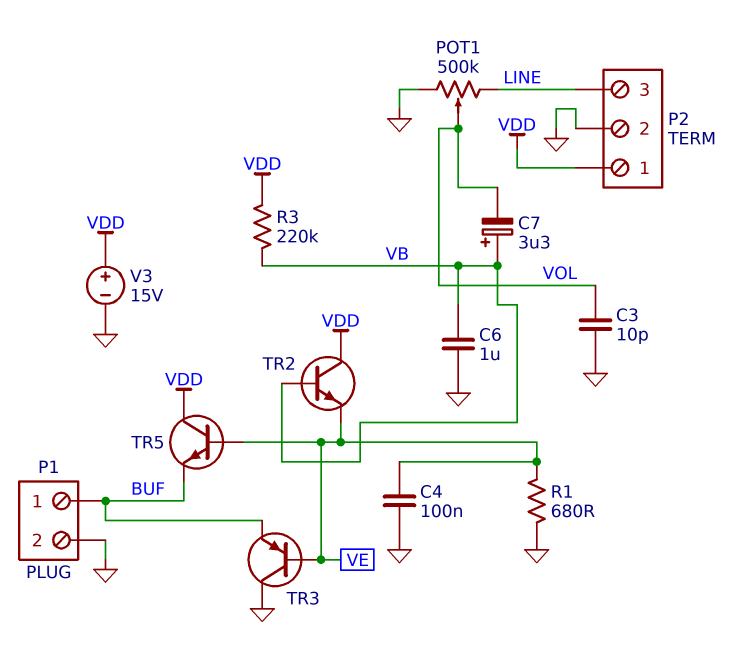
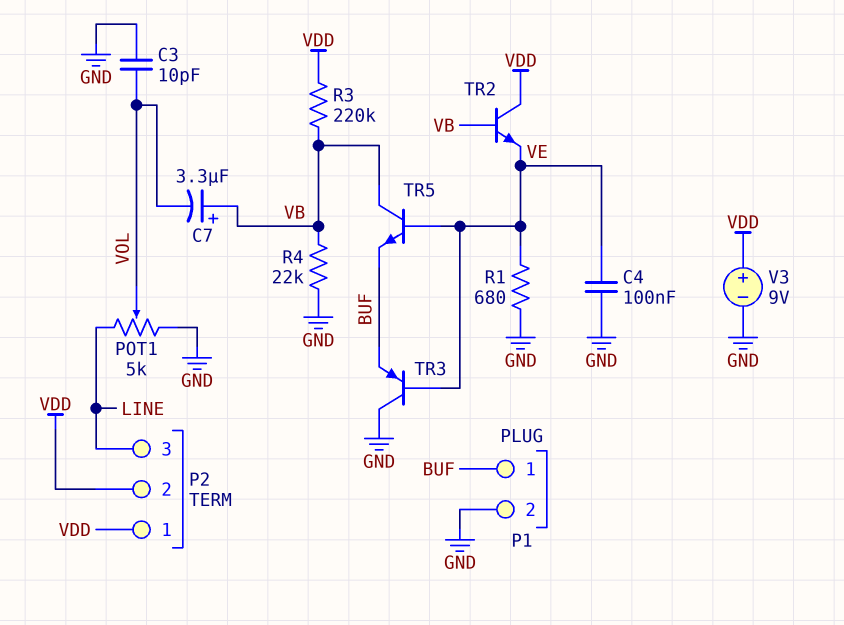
C6: 1uF (GND, VB) -> none
P2 pin 2: GND -> VDD
POT1: 500k (GND, LINE, wiper VOL) -> 5k (GND, LINE, wiper VOL)
R4: none -> 22k (GND, VB)
TR5: NPN (B VE, C VDD, E BUF) -> NPN (B VE, C VB, E BUF)
V3: 15V (plus VDD, minus GND) -> 9V (plus VDD, minus GND)

